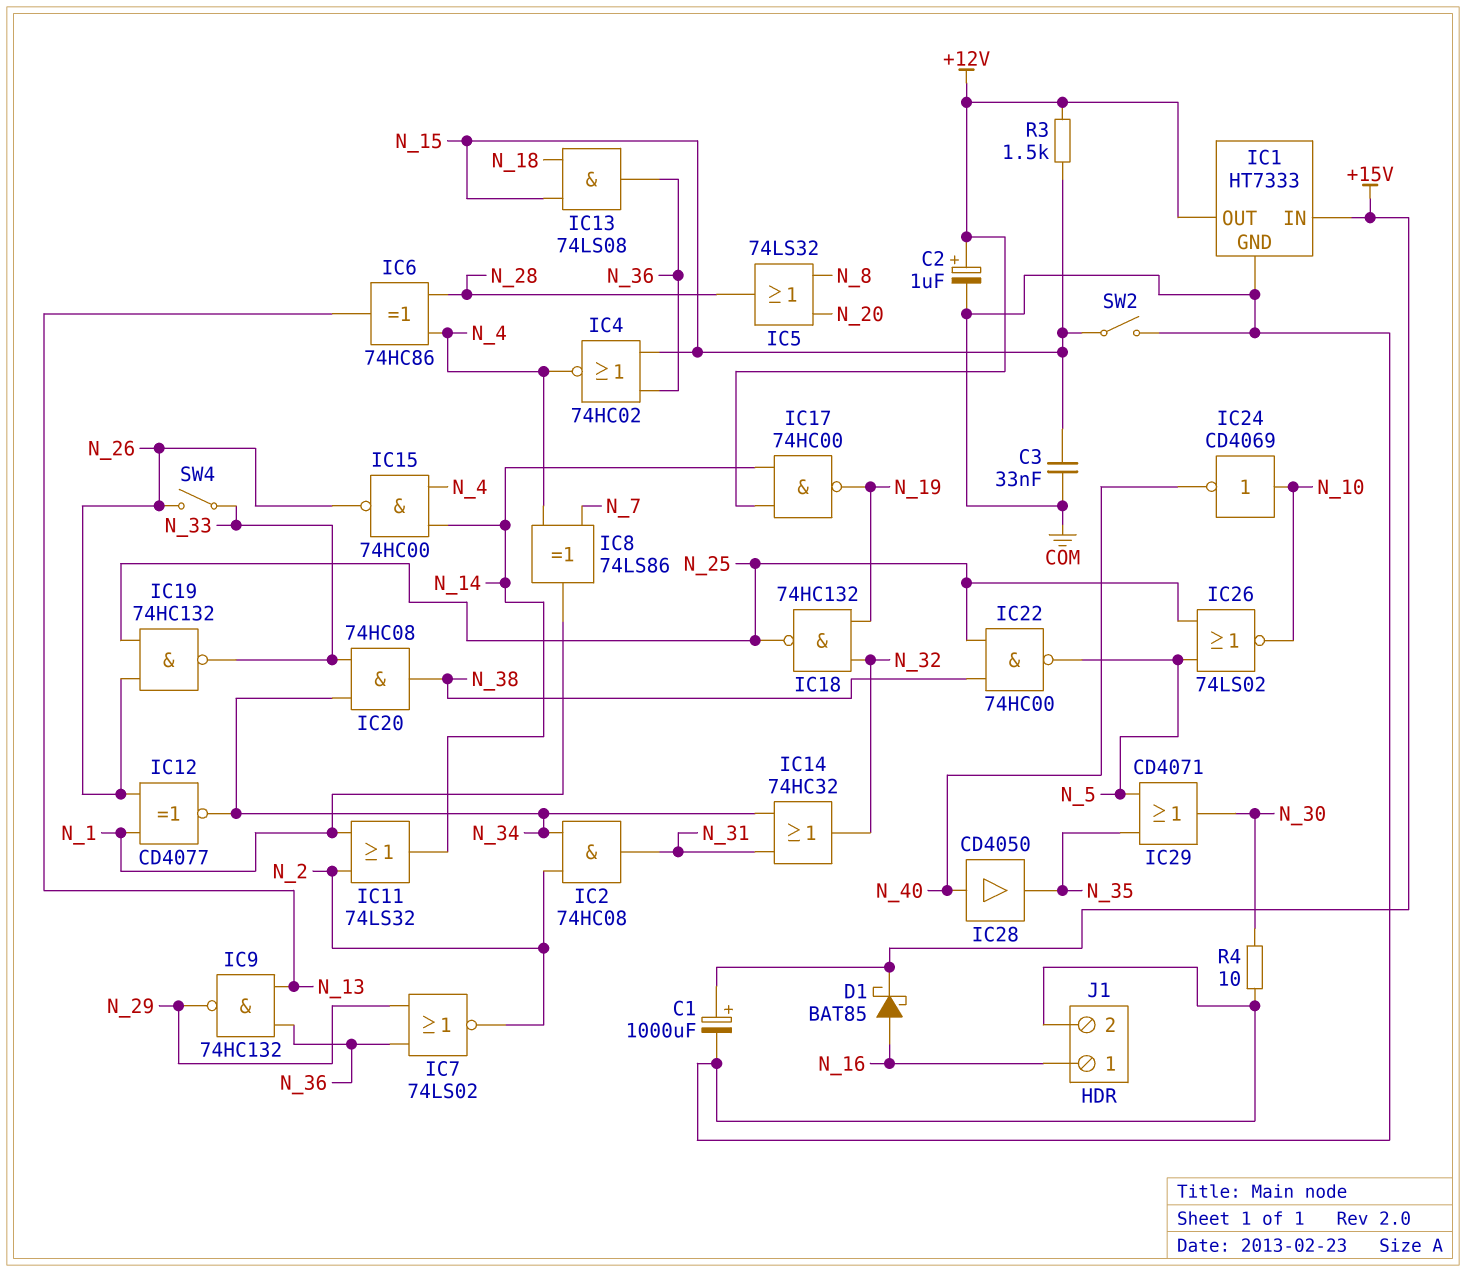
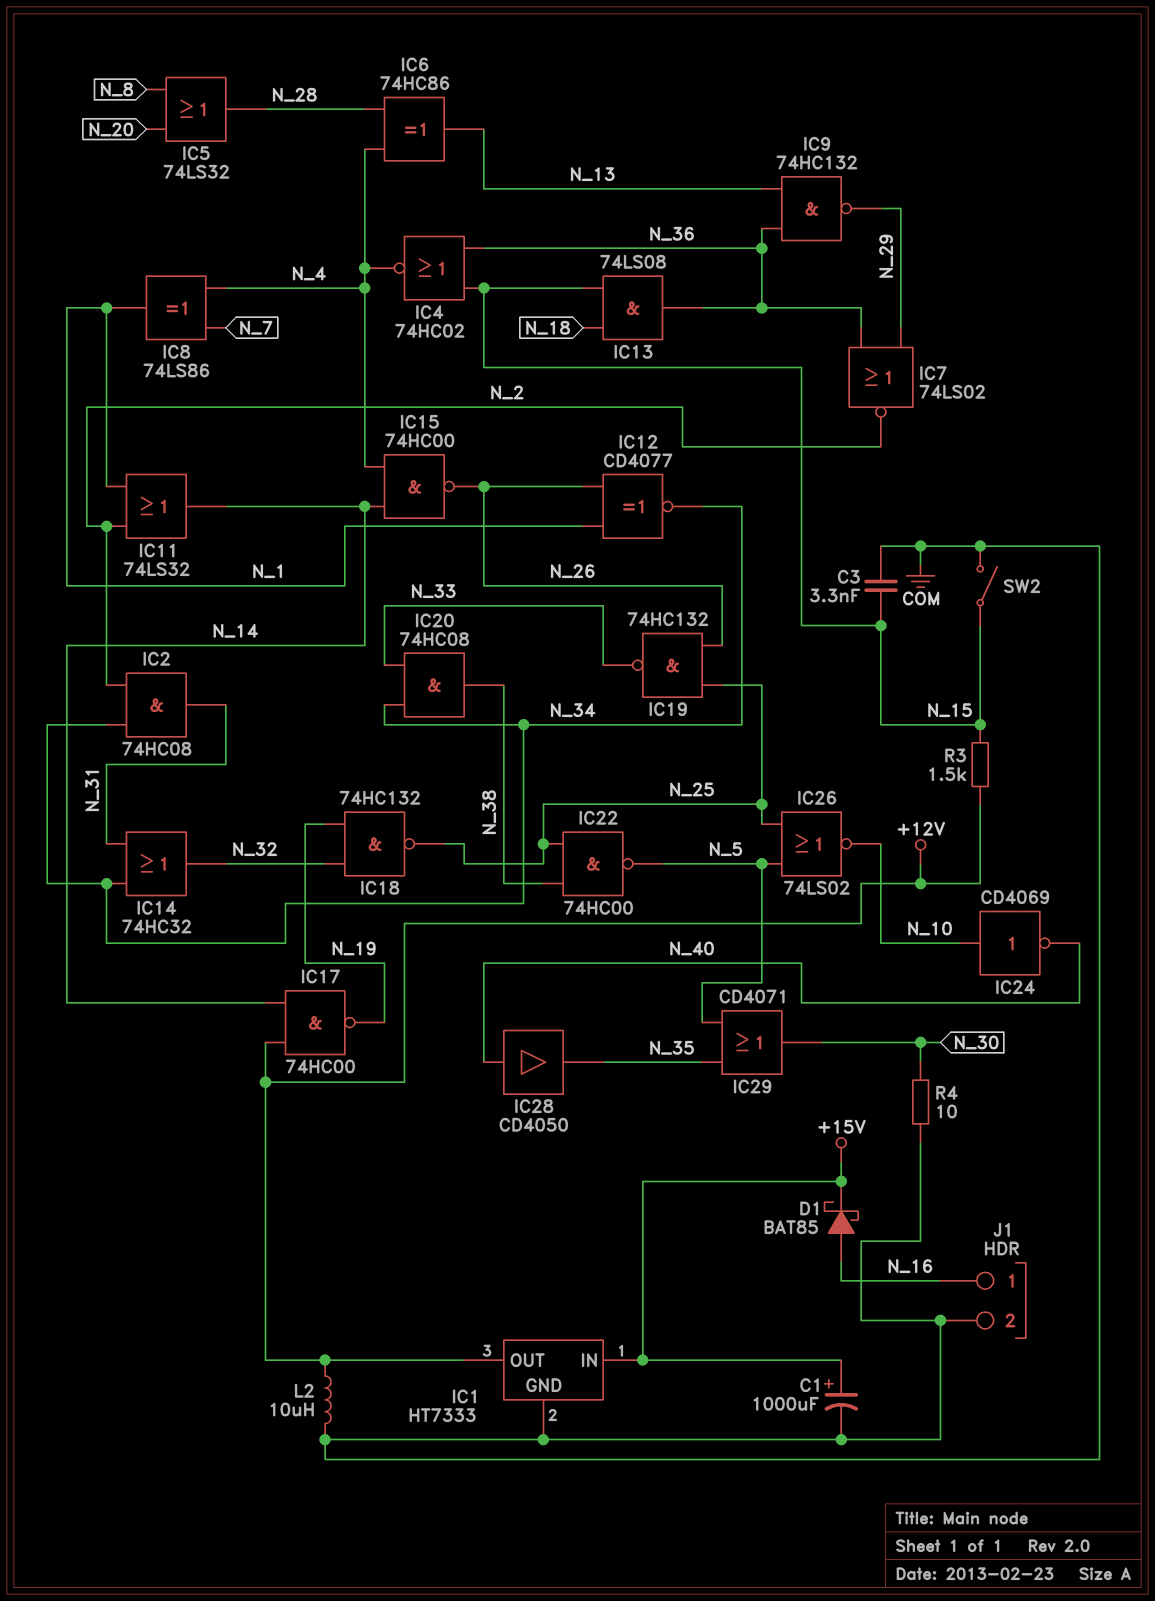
C2: 1uF (plus +12V, minus COM) -> none
C3: 33nF (COM, N_15) -> 3.3nF (COM, N_15)
L2: none -> 10uH (+12V, COM)
SW4: switch (N_26, N_33) -> none

